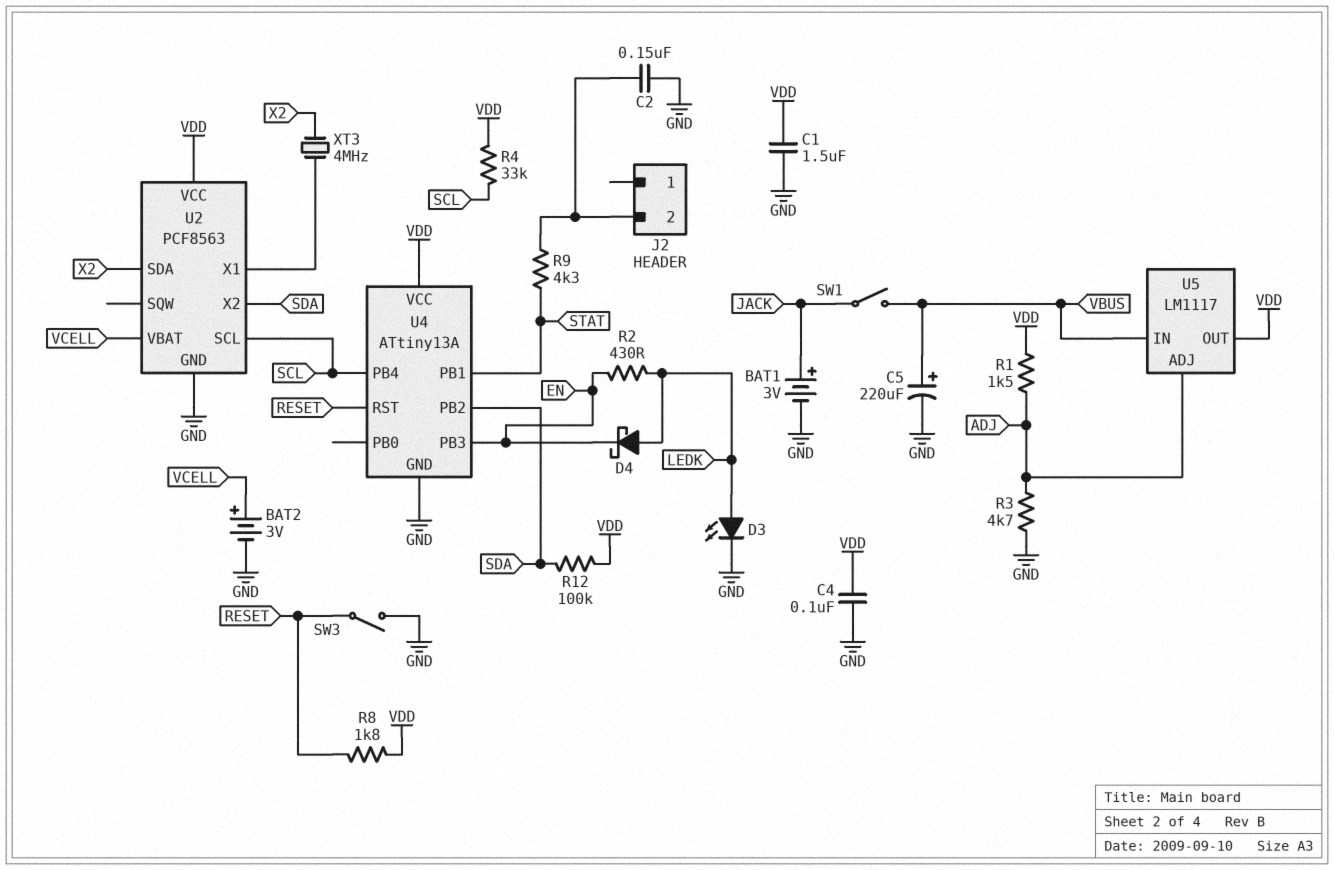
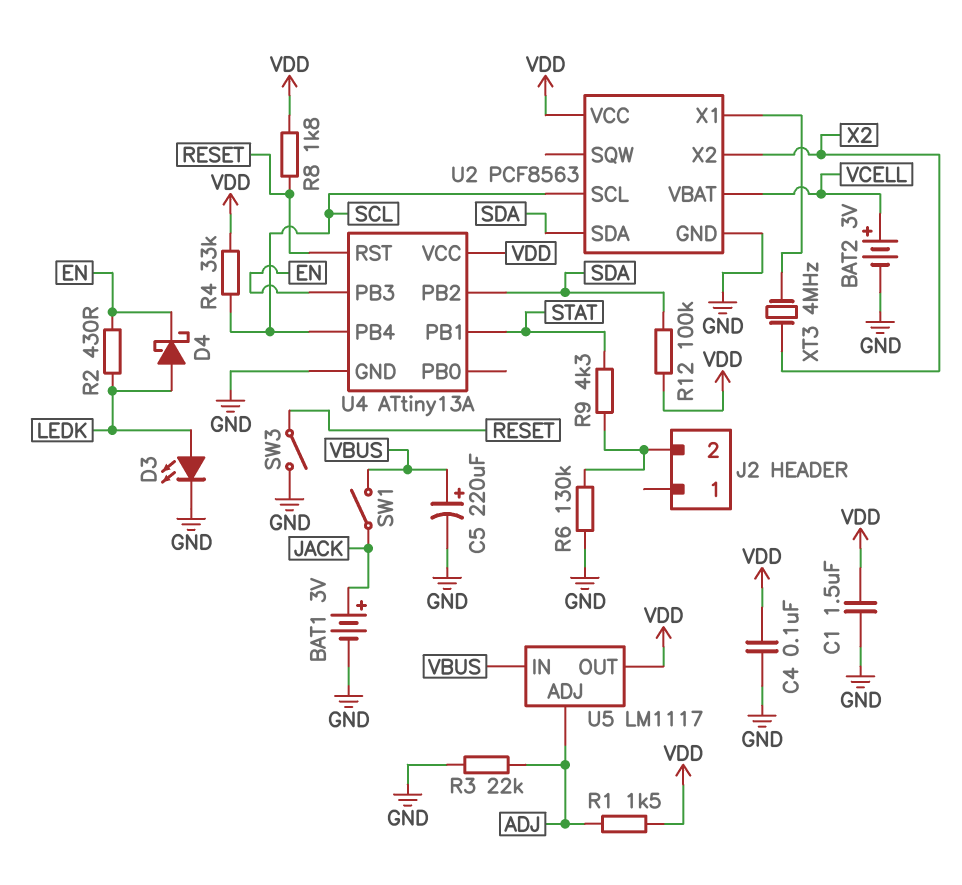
C2: 150nF (GND, J2/2) -> none
R3: 4.7k (ADJ, GND) -> 22k (ADJ, GND)
R6: none -> 130k (GND, J2/2)
U2 pin SDA: X2 -> SDA
U2 pin X2: SDA -> X2

